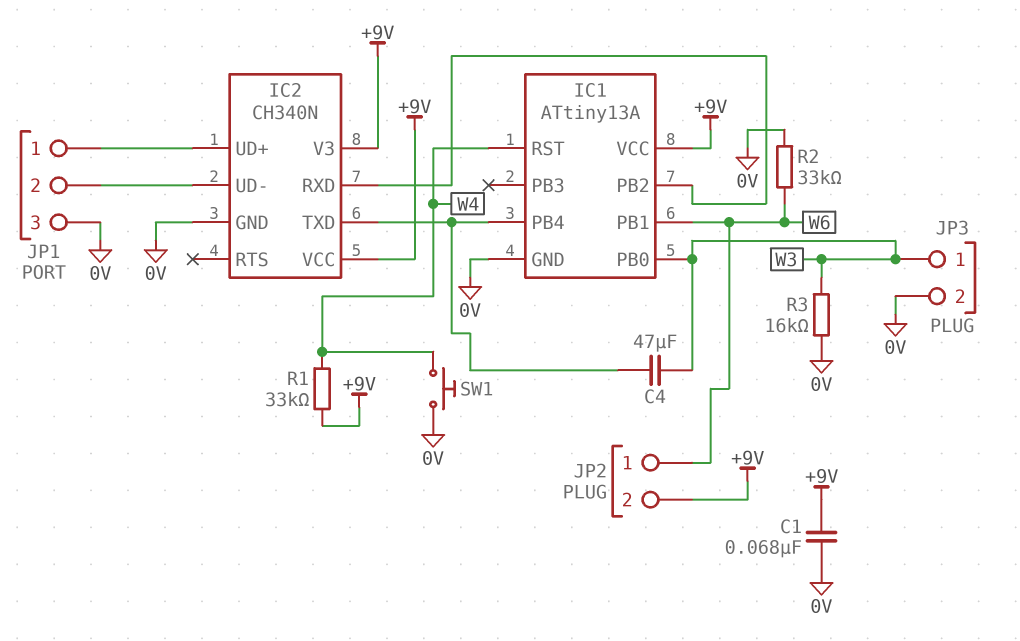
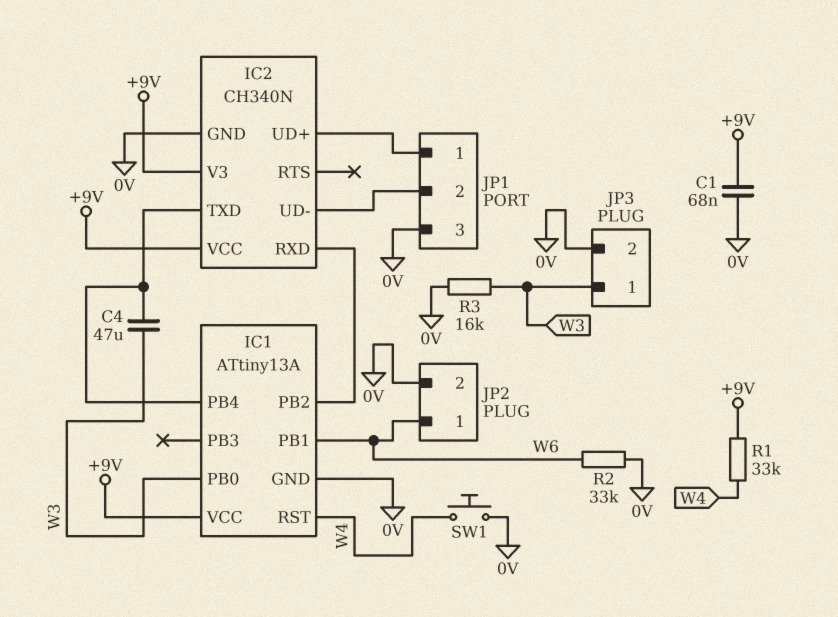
JP2 pin 2: +9V -> 0V

